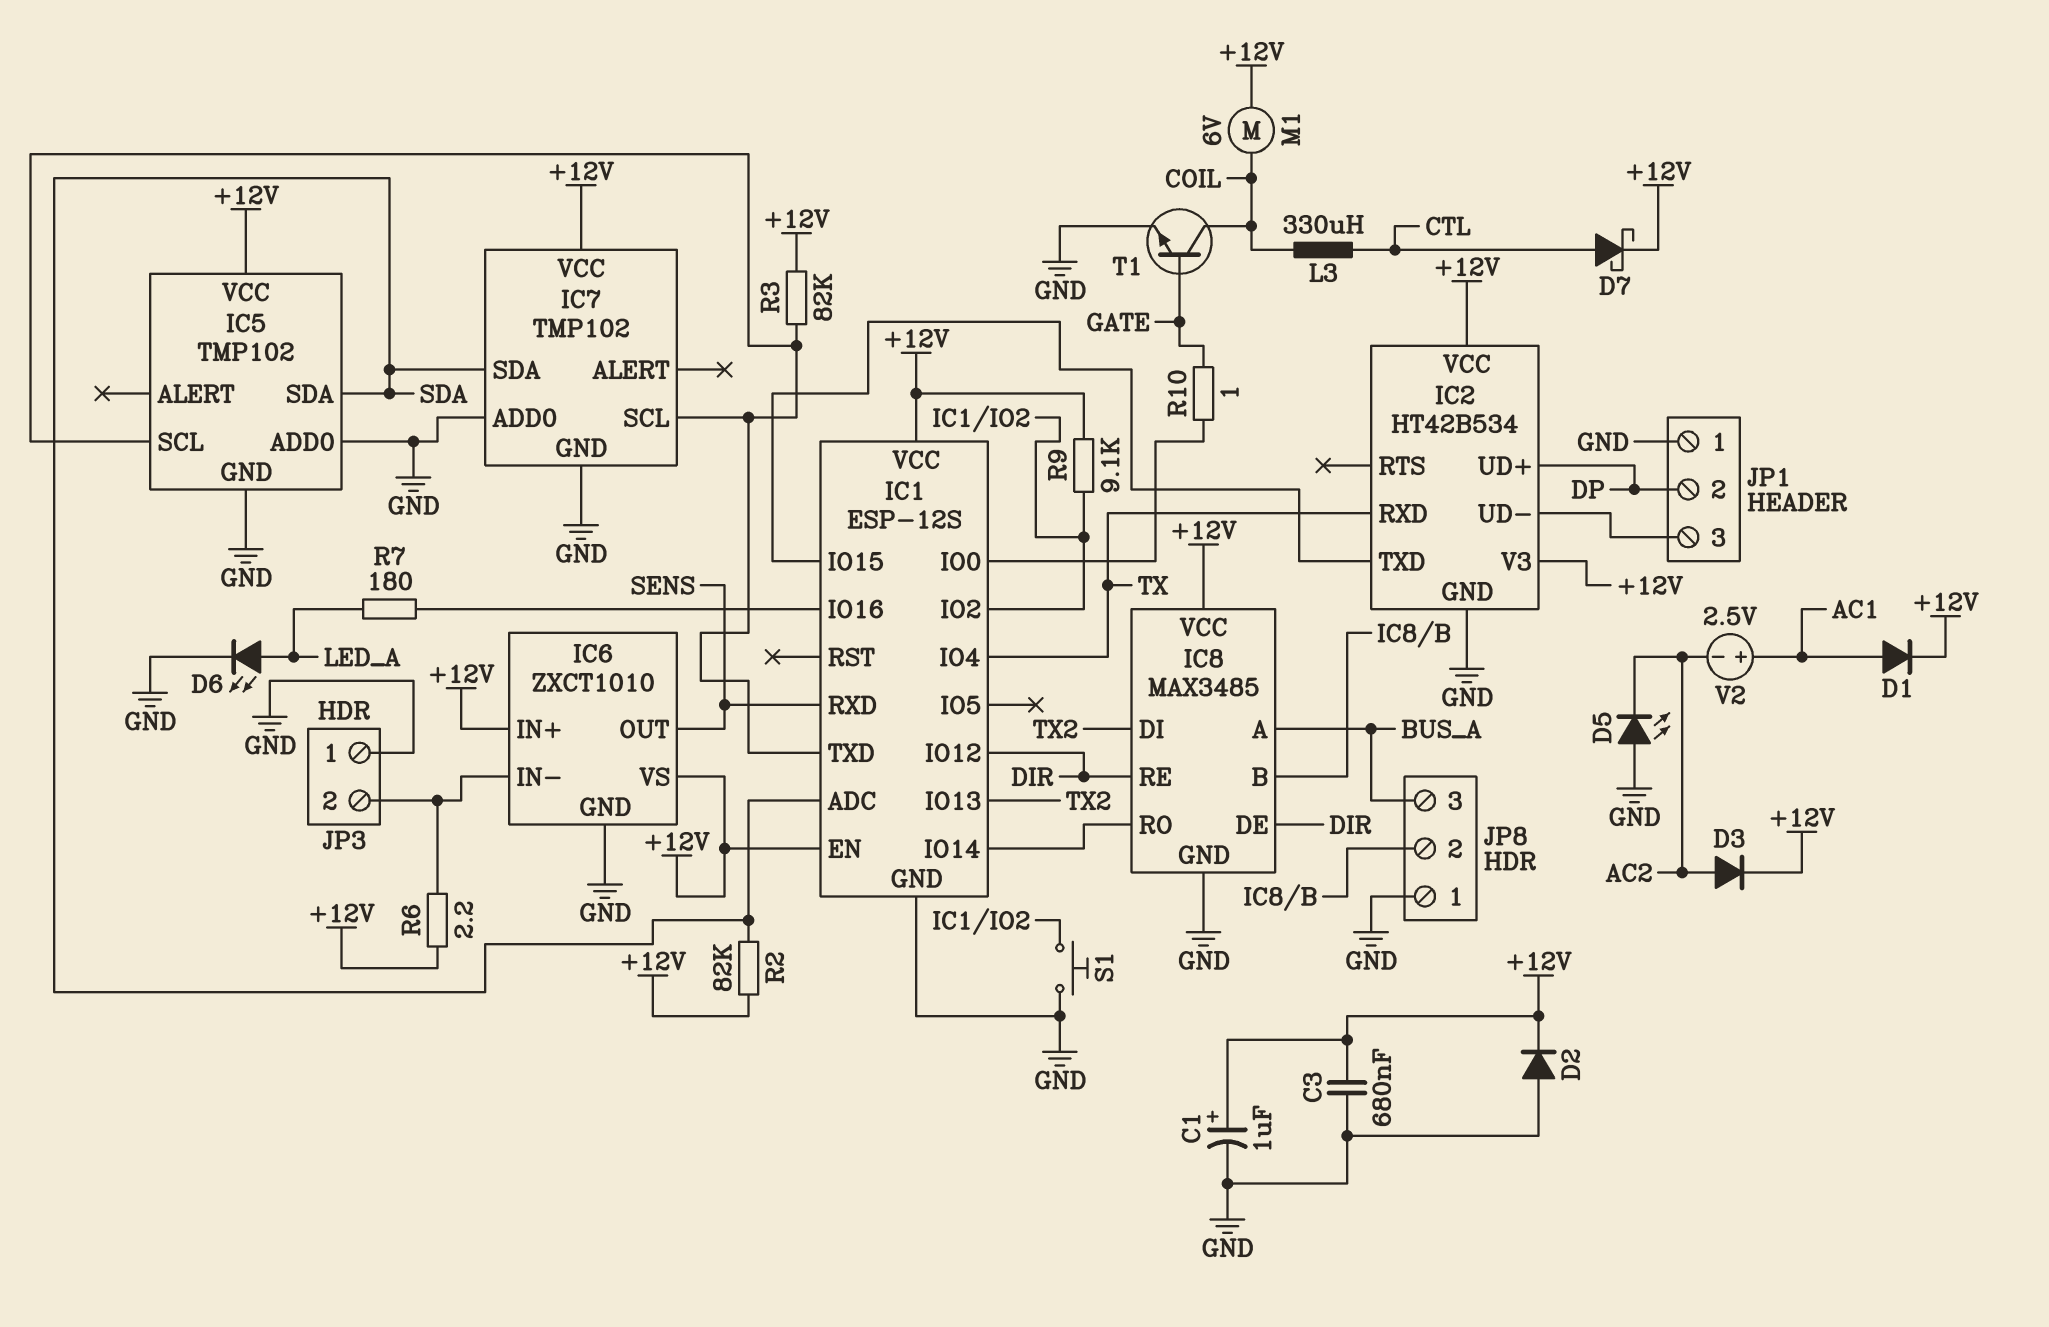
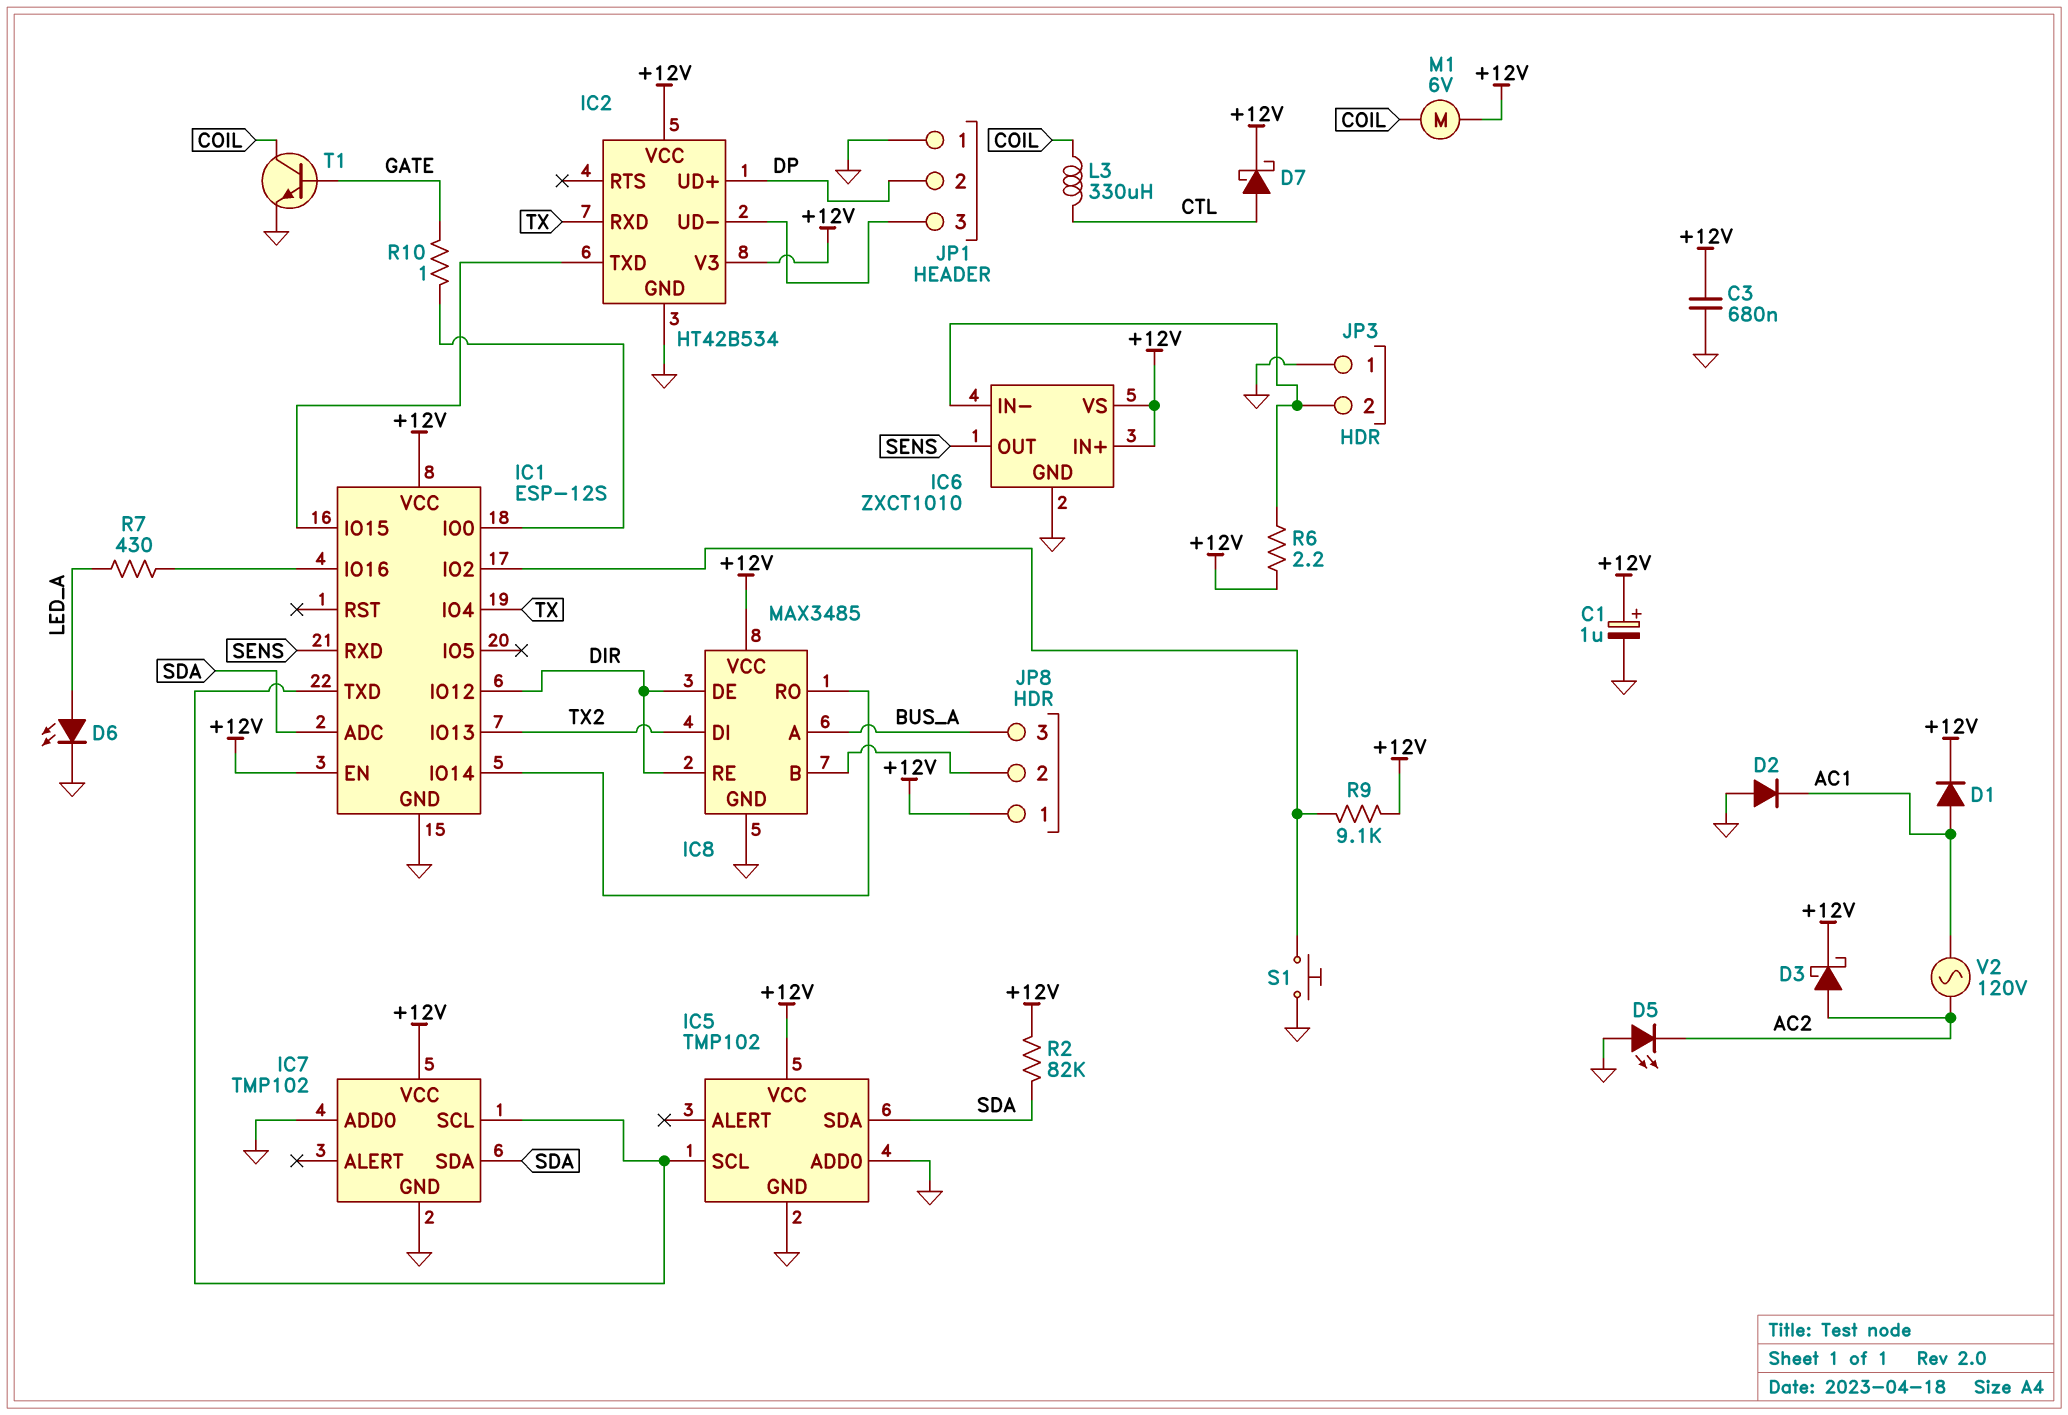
D2: diode (A GND, K +12V) -> diode (A GND, K AC1)
D3: diode (A AC2, K +12V) -> schottky (A AC2, K +12V)
JP8 pin 1: GND -> +12V
R3: 82k (+12V, IC1/TXD) -> none
R7: 180 (IC1/IO16, LED_A) -> 430 (IC1/IO16, LED_A)
V2: 2.5V (plus AC1, minus AC2) -> AC 120V (AC1, AC2)

